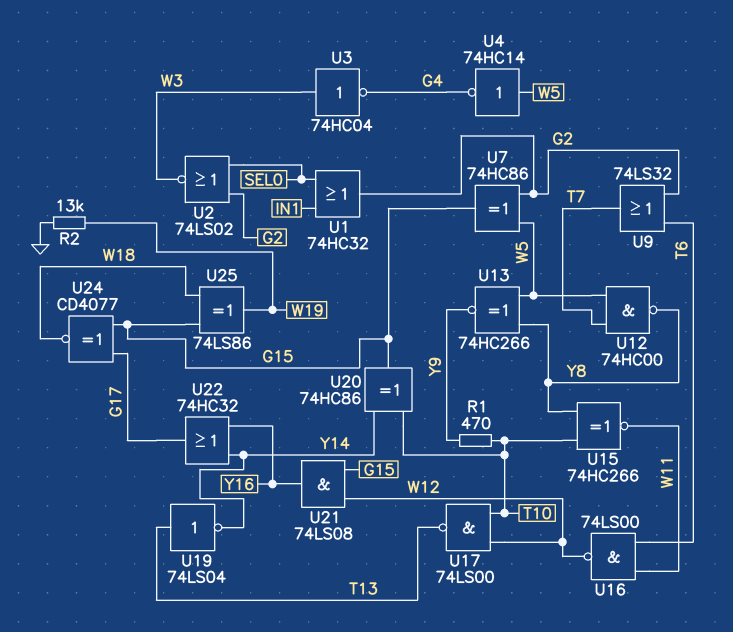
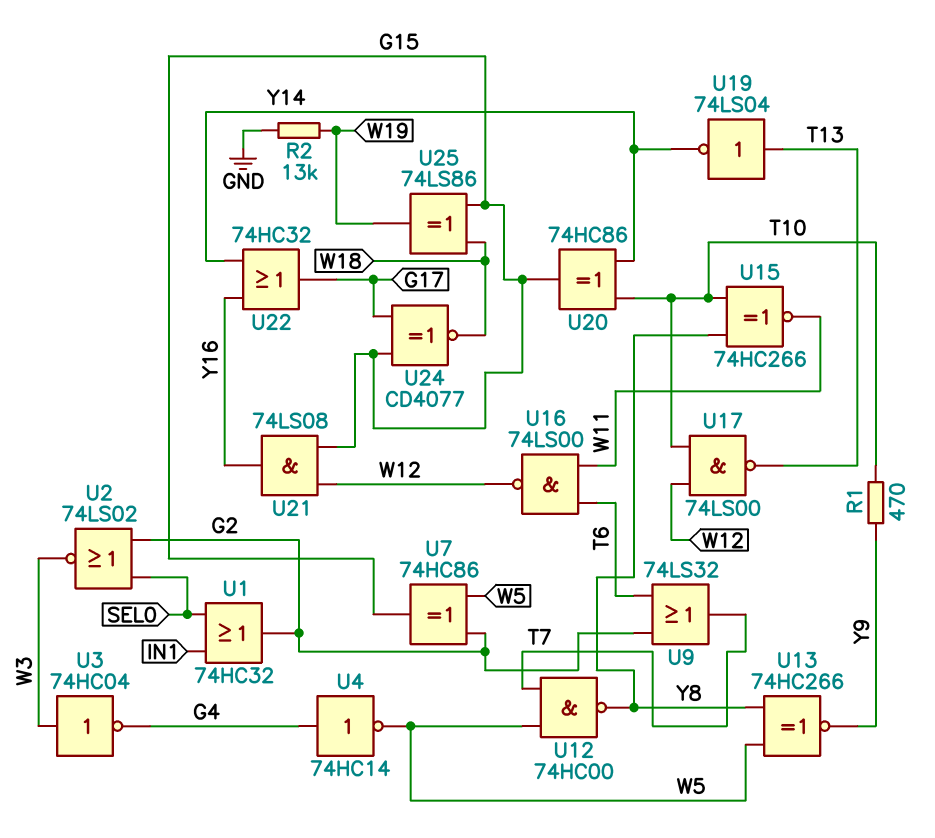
U4: NOT 74HC14 (in W5, out G4) -> NOT 74HC14 (in G4, out W5)

